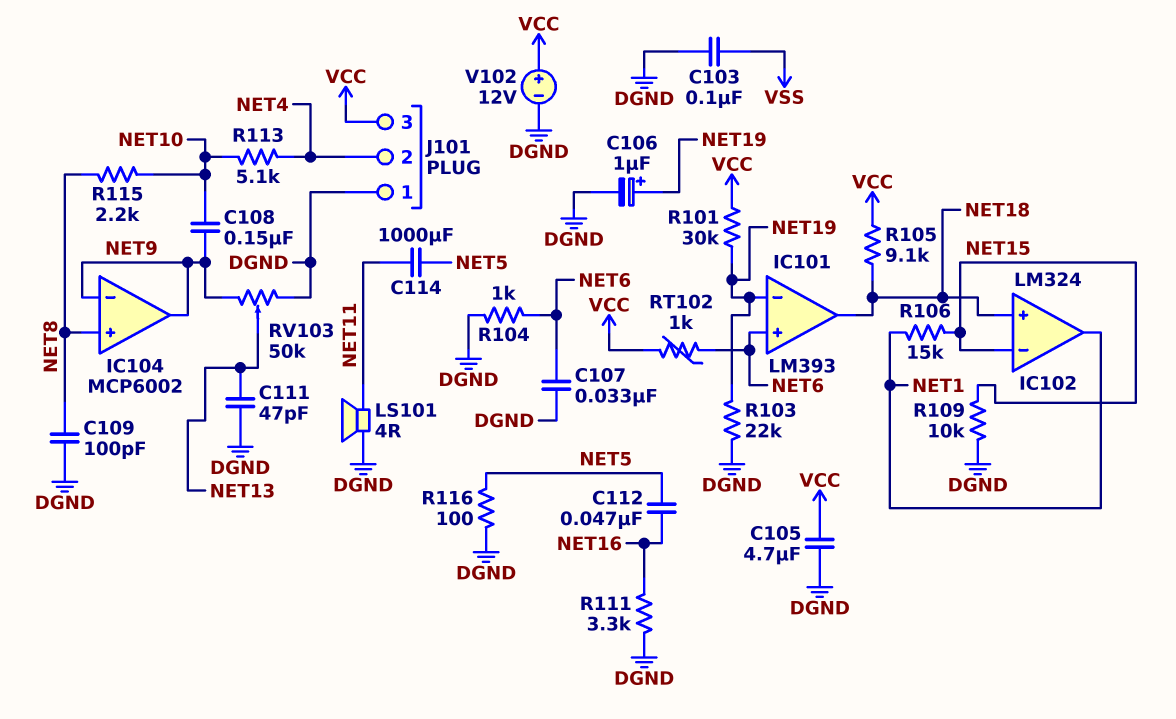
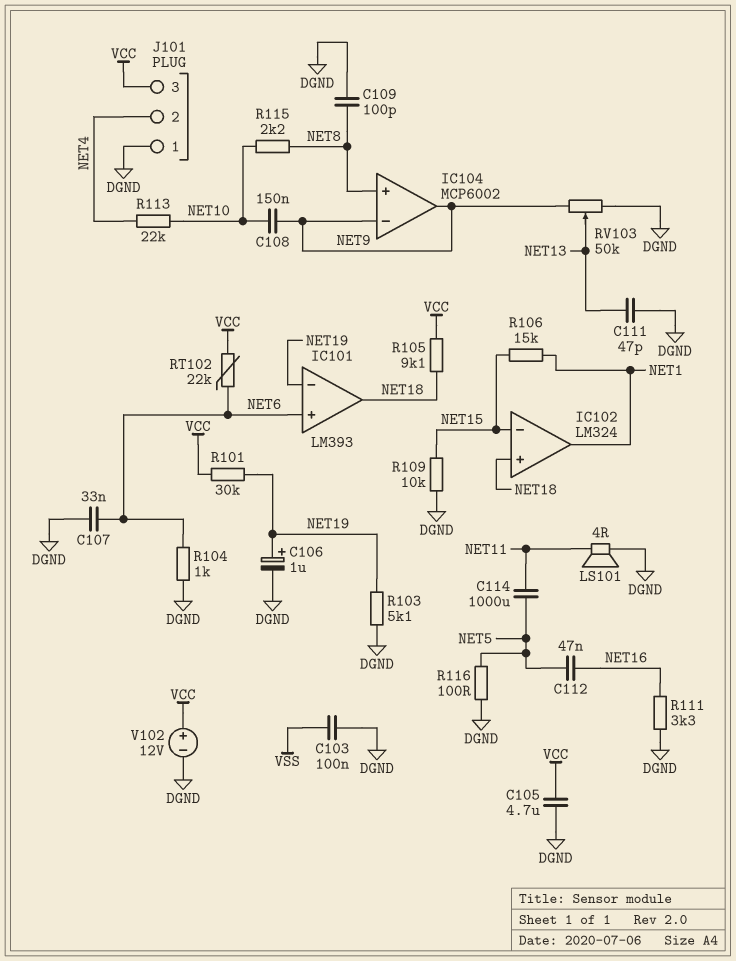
R103: 22k (DGND, NET19) -> 5.1k (DGND, NET19)
R113: 5.1k (NET4, NET10) -> 22k (NET4, NET10)
RT102: 1k (NET6, VCC) -> 22k (NET6, VCC)

